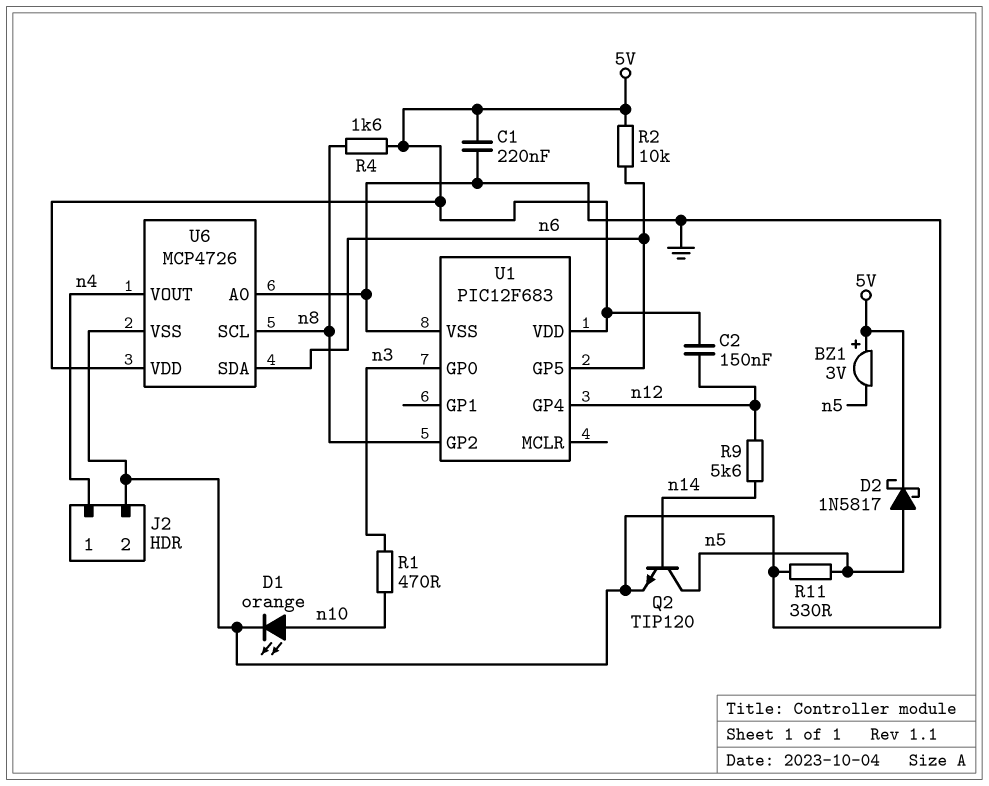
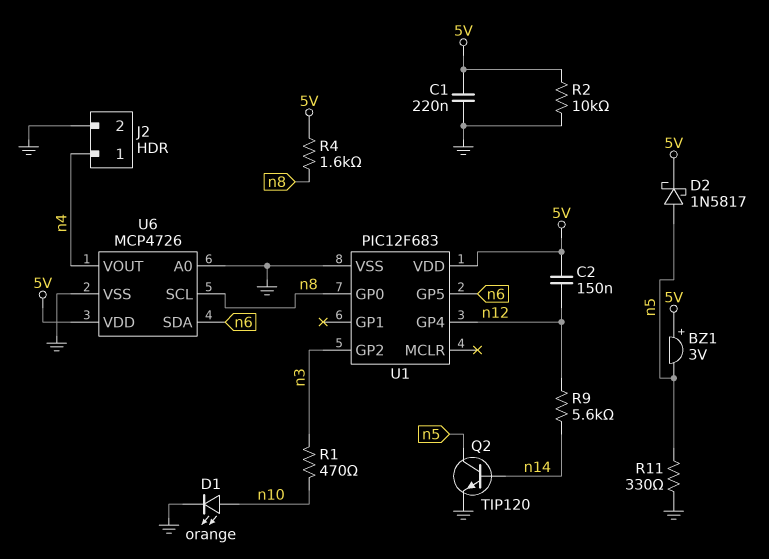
R2: 10k (5V, n6) -> 10k (5V, GND)
U1 pin GP0: n3 -> n8
U1 pin GP2: n8 -> n3

